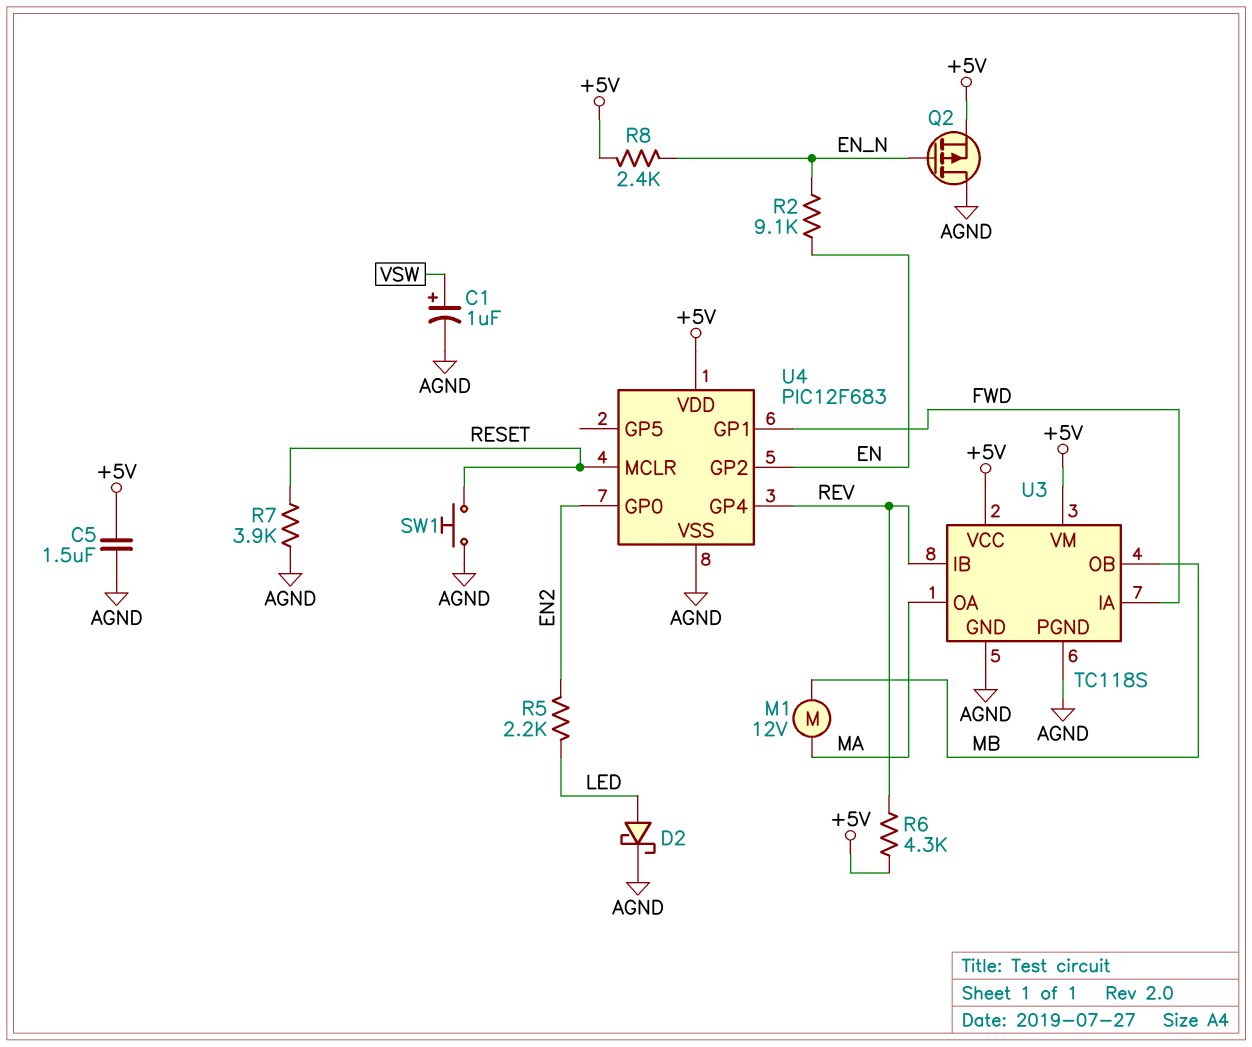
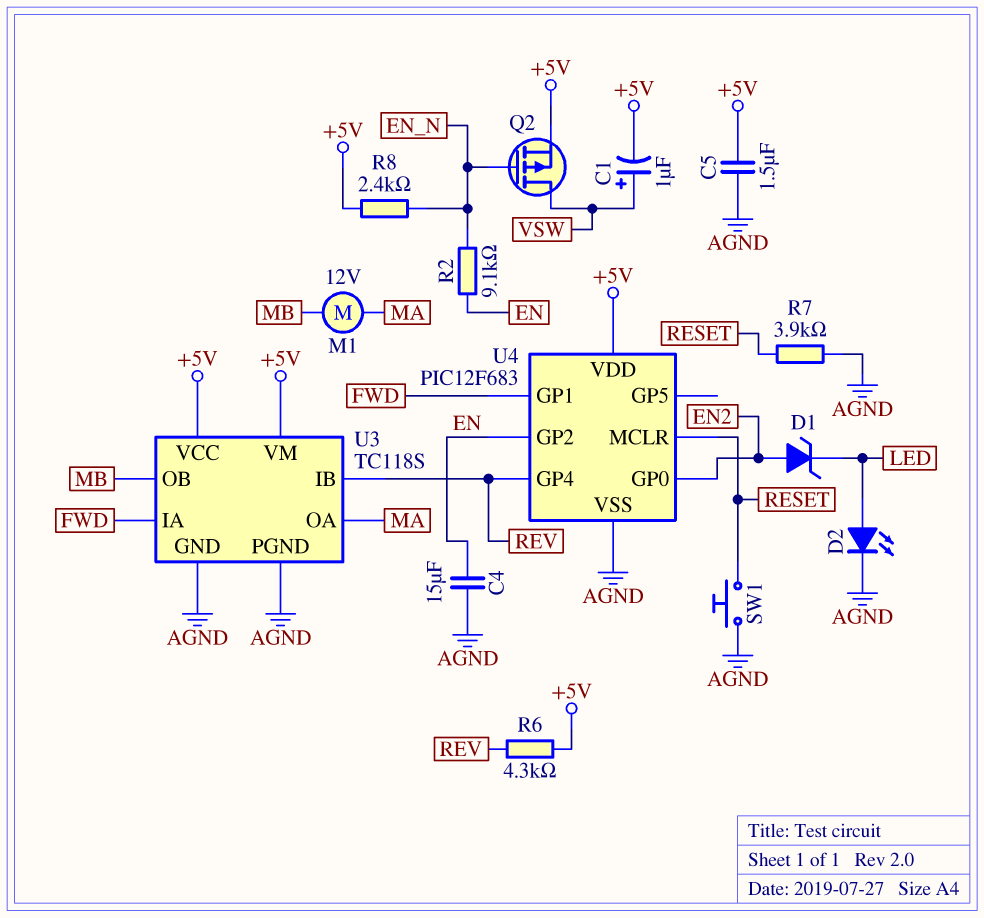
C1: 1uF (plus VSW, minus AGND) -> 1uF (plus VSW, minus +5V)
C4: none -> 15uF (AGND, EN)
D1: none -> zener (A EN2, K LED)
D2: schottky (A LED, K AGND) -> LED (A LED, K AGND)
Q2: PMOS (G EN_N, D AGND, S +5V) -> PMOS (G EN_N, D VSW, S +5V)
R5: 2.2k (EN2, LED) -> none

